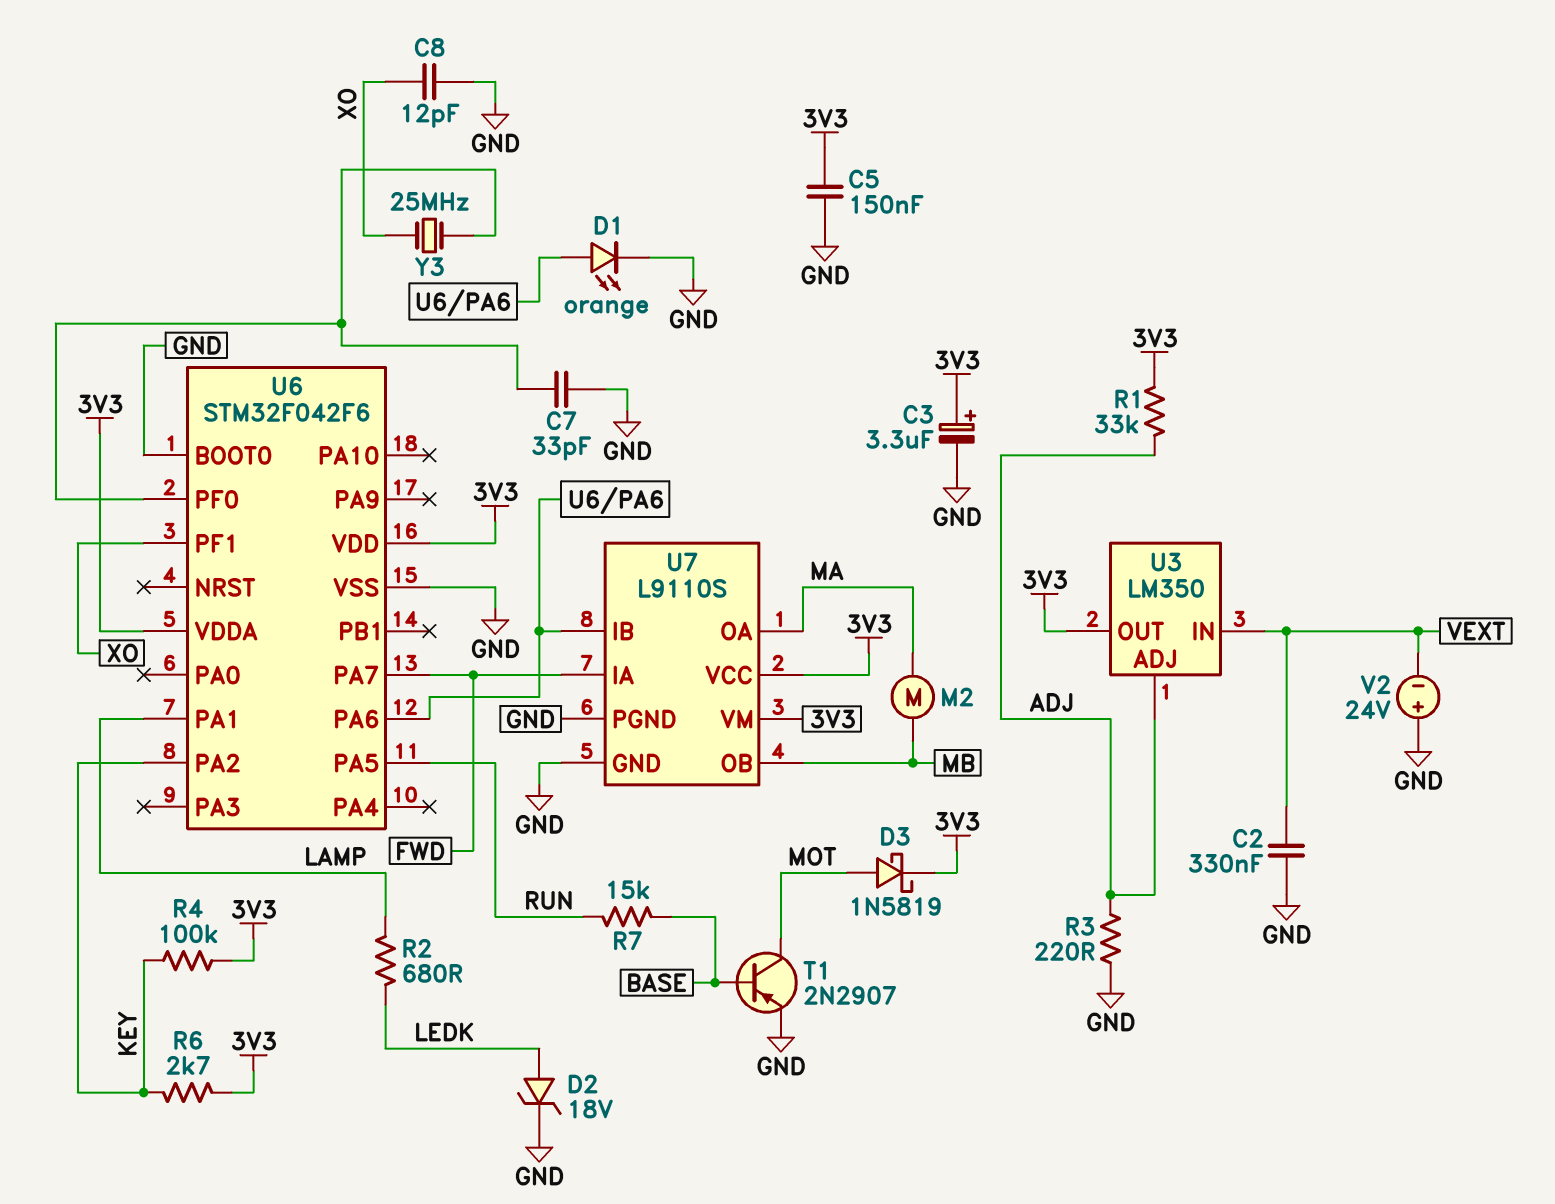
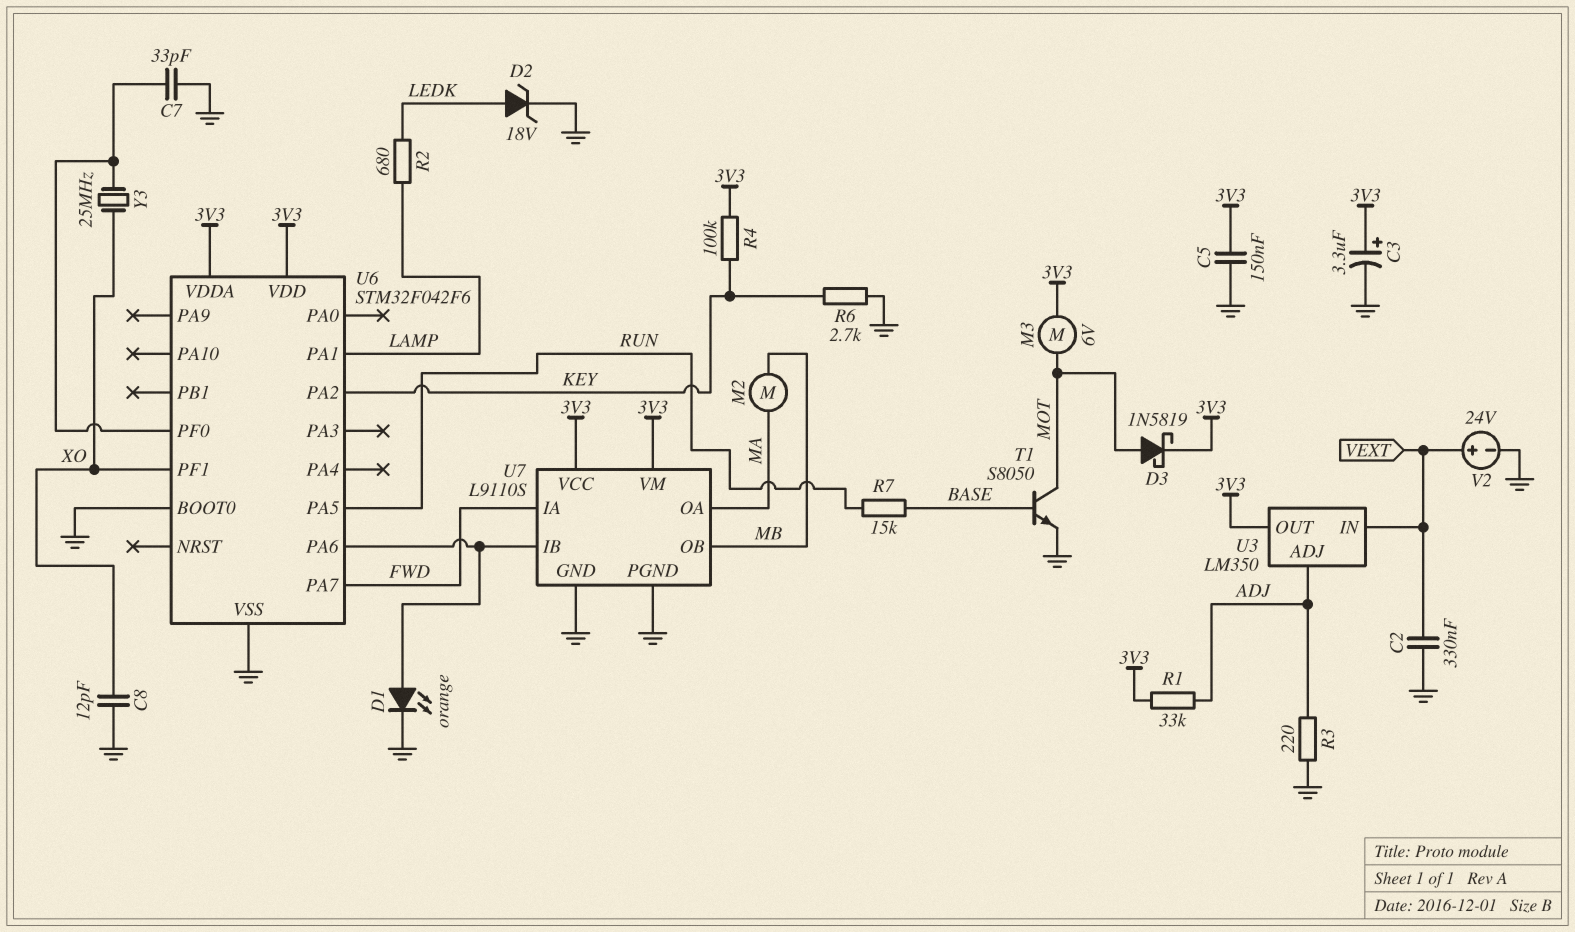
M3: none -> motor 6V (3V3, MOT)
R6: 2.7k (3V3, KEY) -> 2.7k (GND, KEY)
T1: PNP 2N2907 (B BASE, C MOT, E GND) -> NPN S8050 (B BASE, C MOT, E GND)
V2: 24V (plus GND, minus VEXT) -> 24V (plus VEXT, minus GND)

